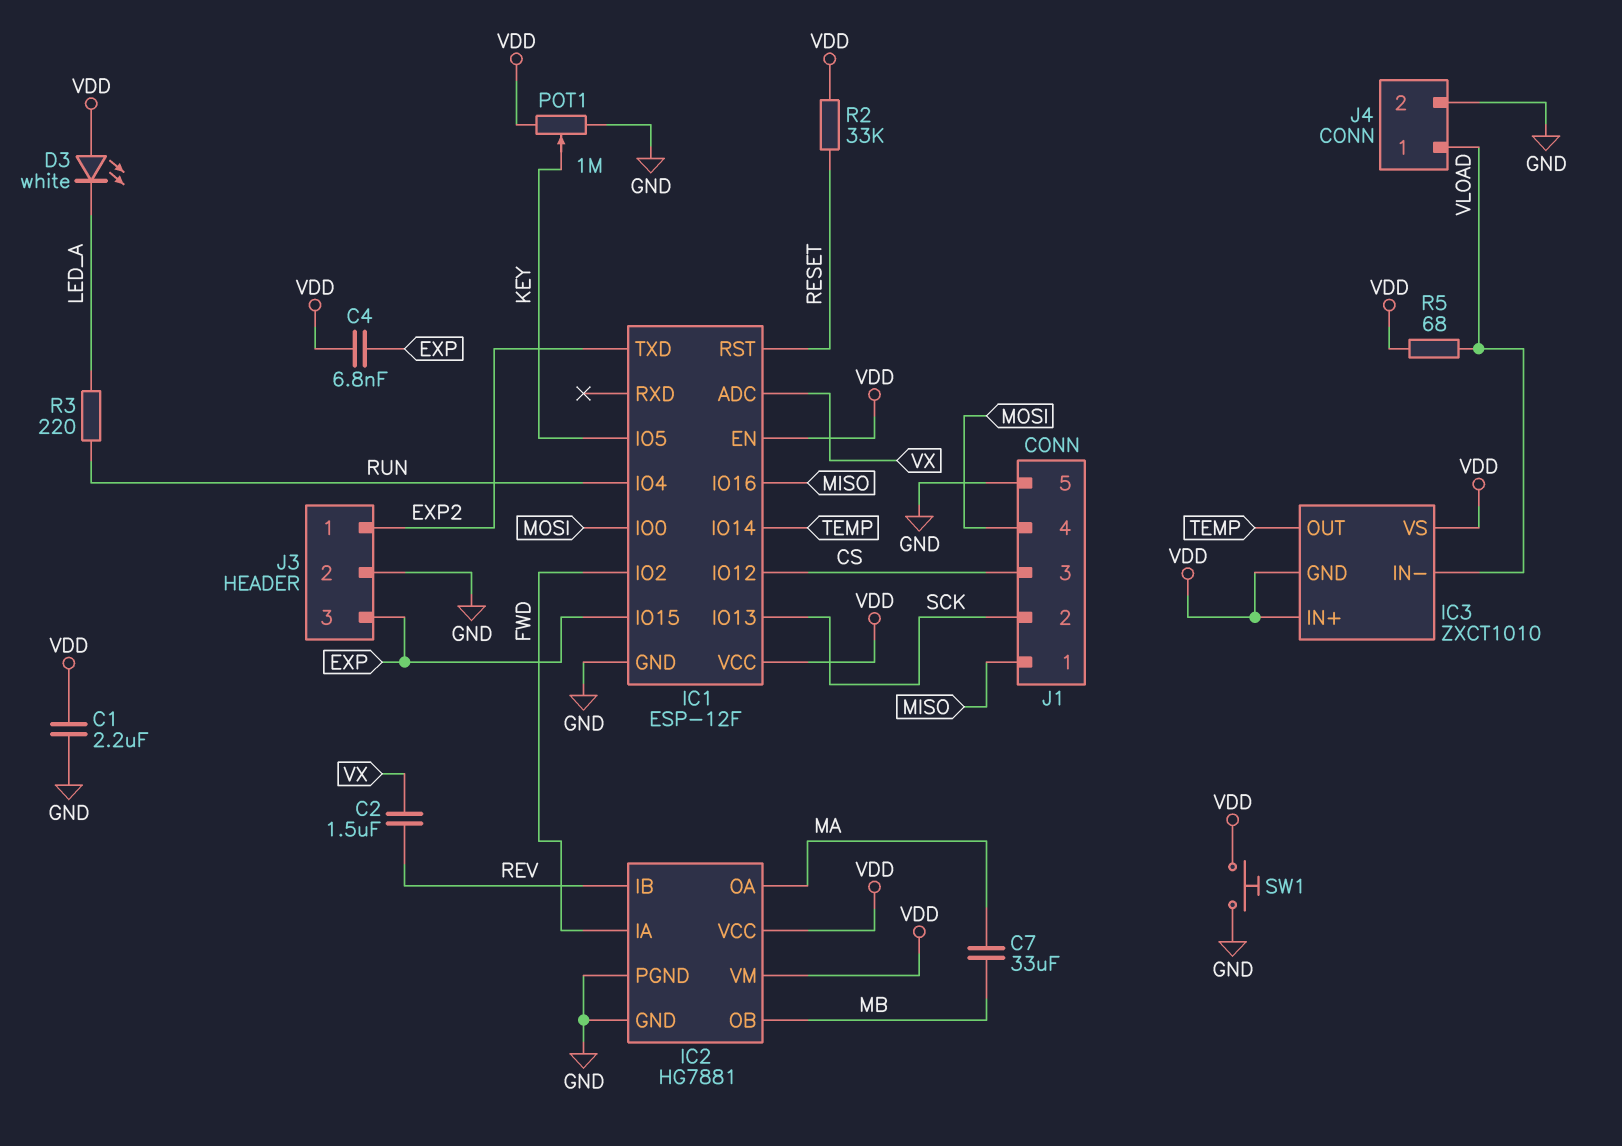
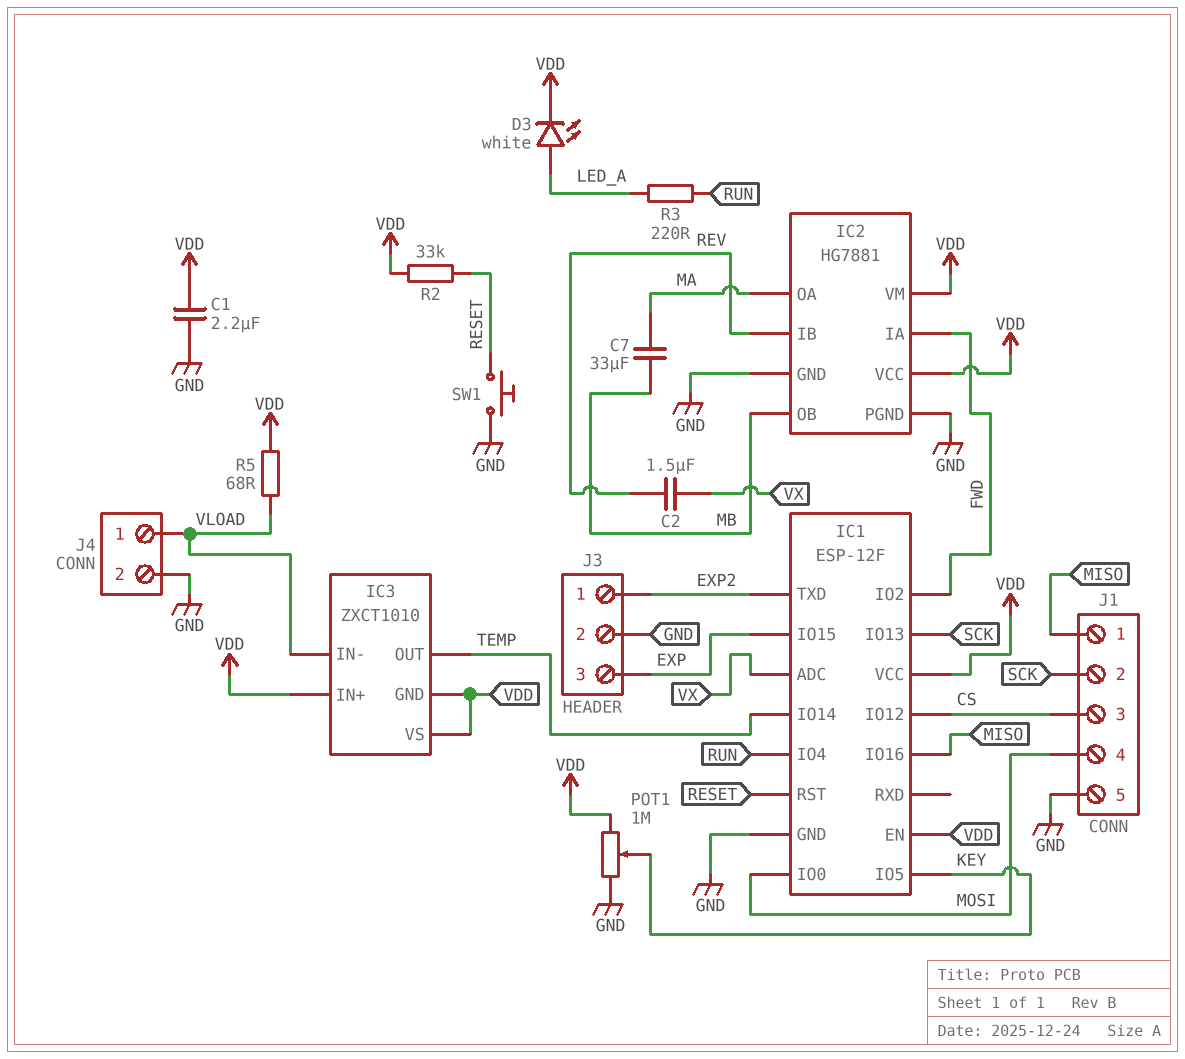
C4: 6.8nF (EXP, VDD) -> none
D3: LED white (A VDD, K LED_A) -> LED white (A LED_A, K VDD)
SW1: button (GND, VDD) -> button (GND, RESET)

